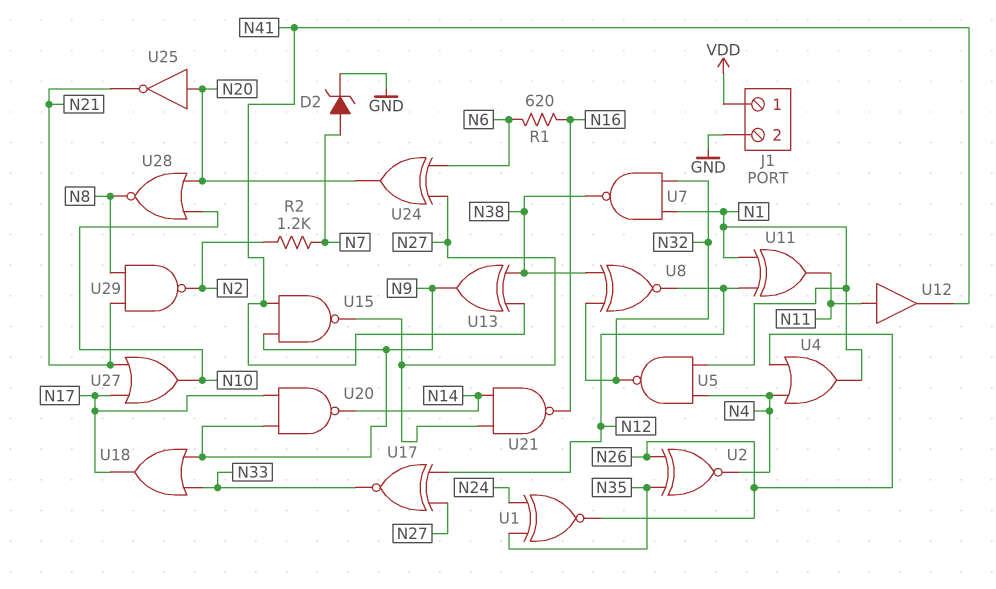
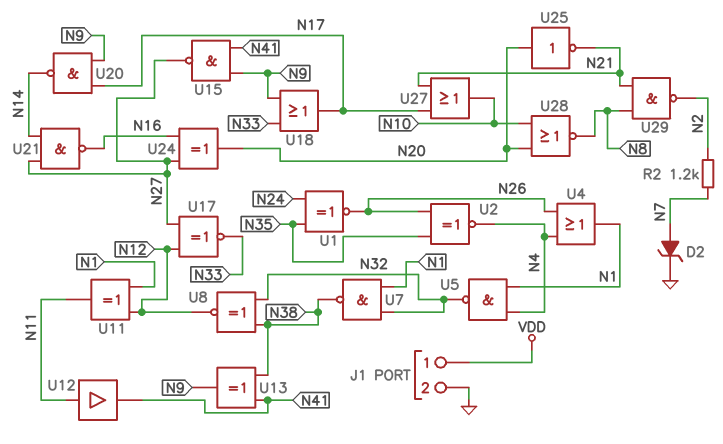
R1: 620 (N6, N16) -> none
U24: XOR (in N6, in N27, out N20) -> XOR (in N16, in N27, out N20)

